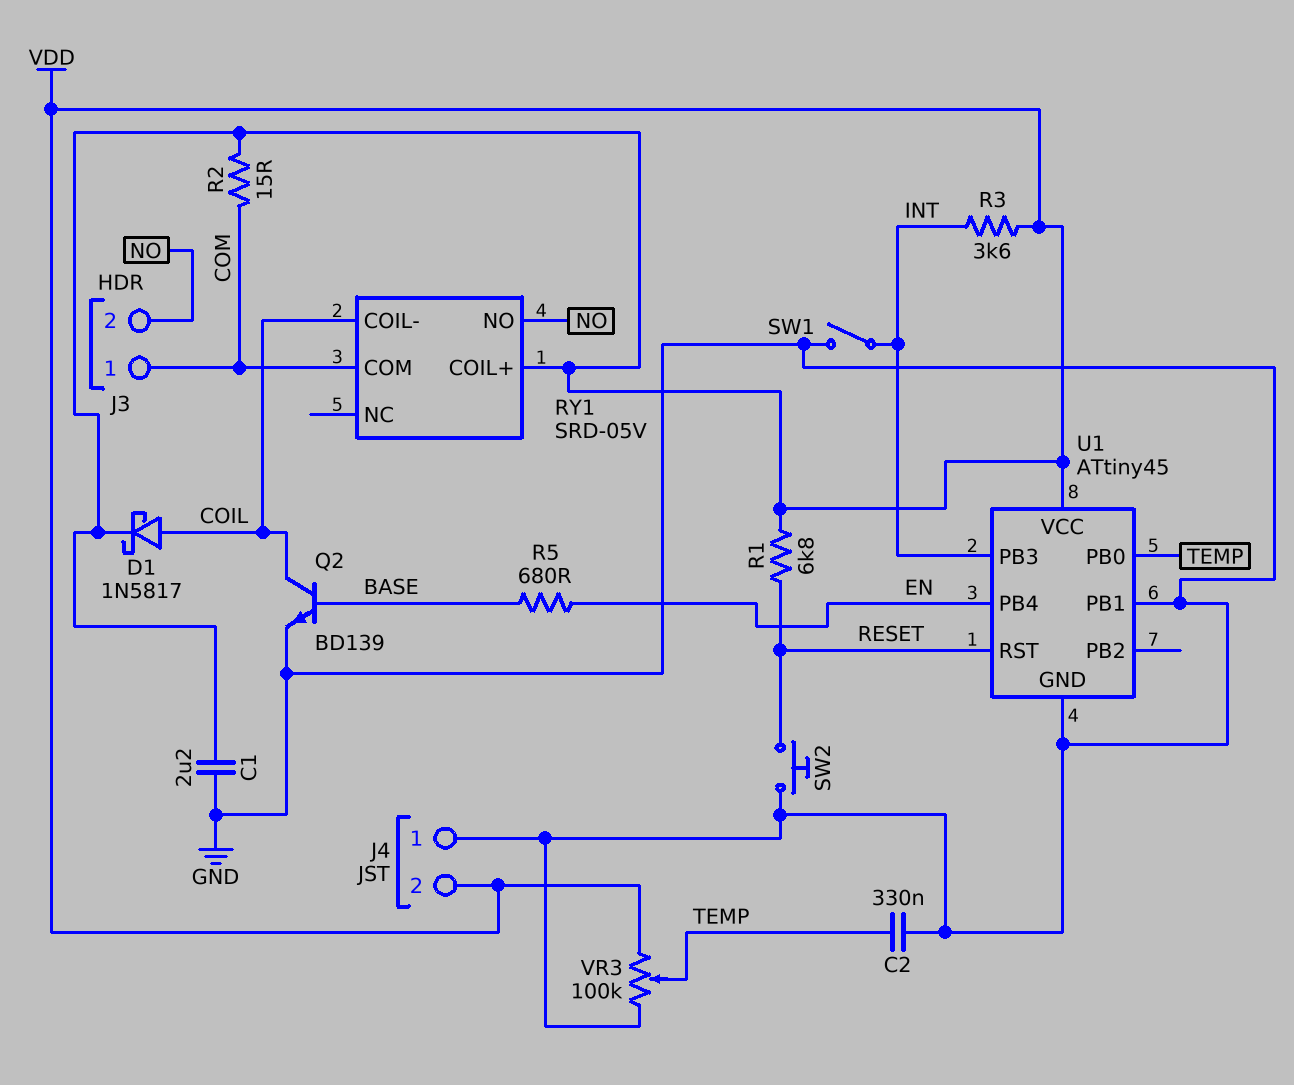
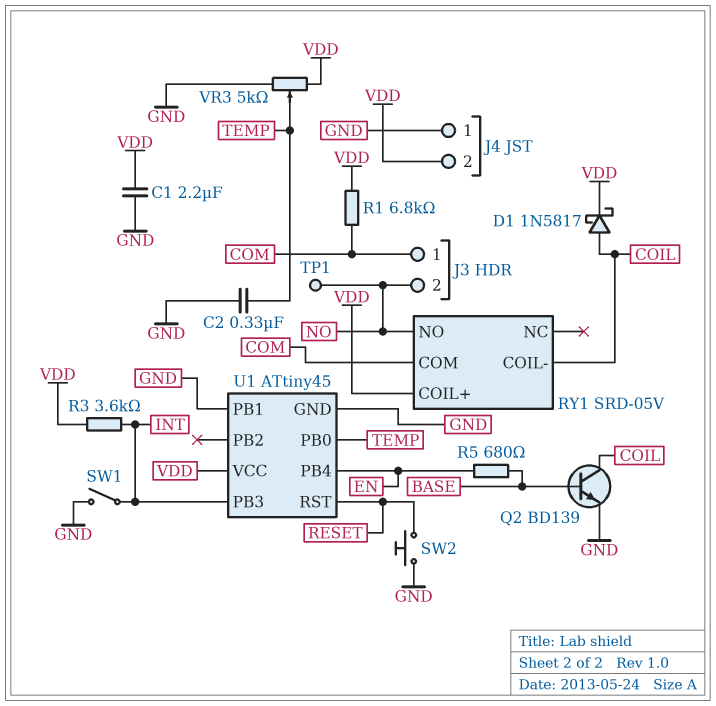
R1: 6.8k (RESET, VDD) -> 6.8k (COM, VDD)
R2: 15 (COM, VDD) -> none
TP1: none -> test point (NO)
VR3: 100k (GND, VDD, wiper TEMP) -> 5k (GND, VDD, wiper TEMP)

